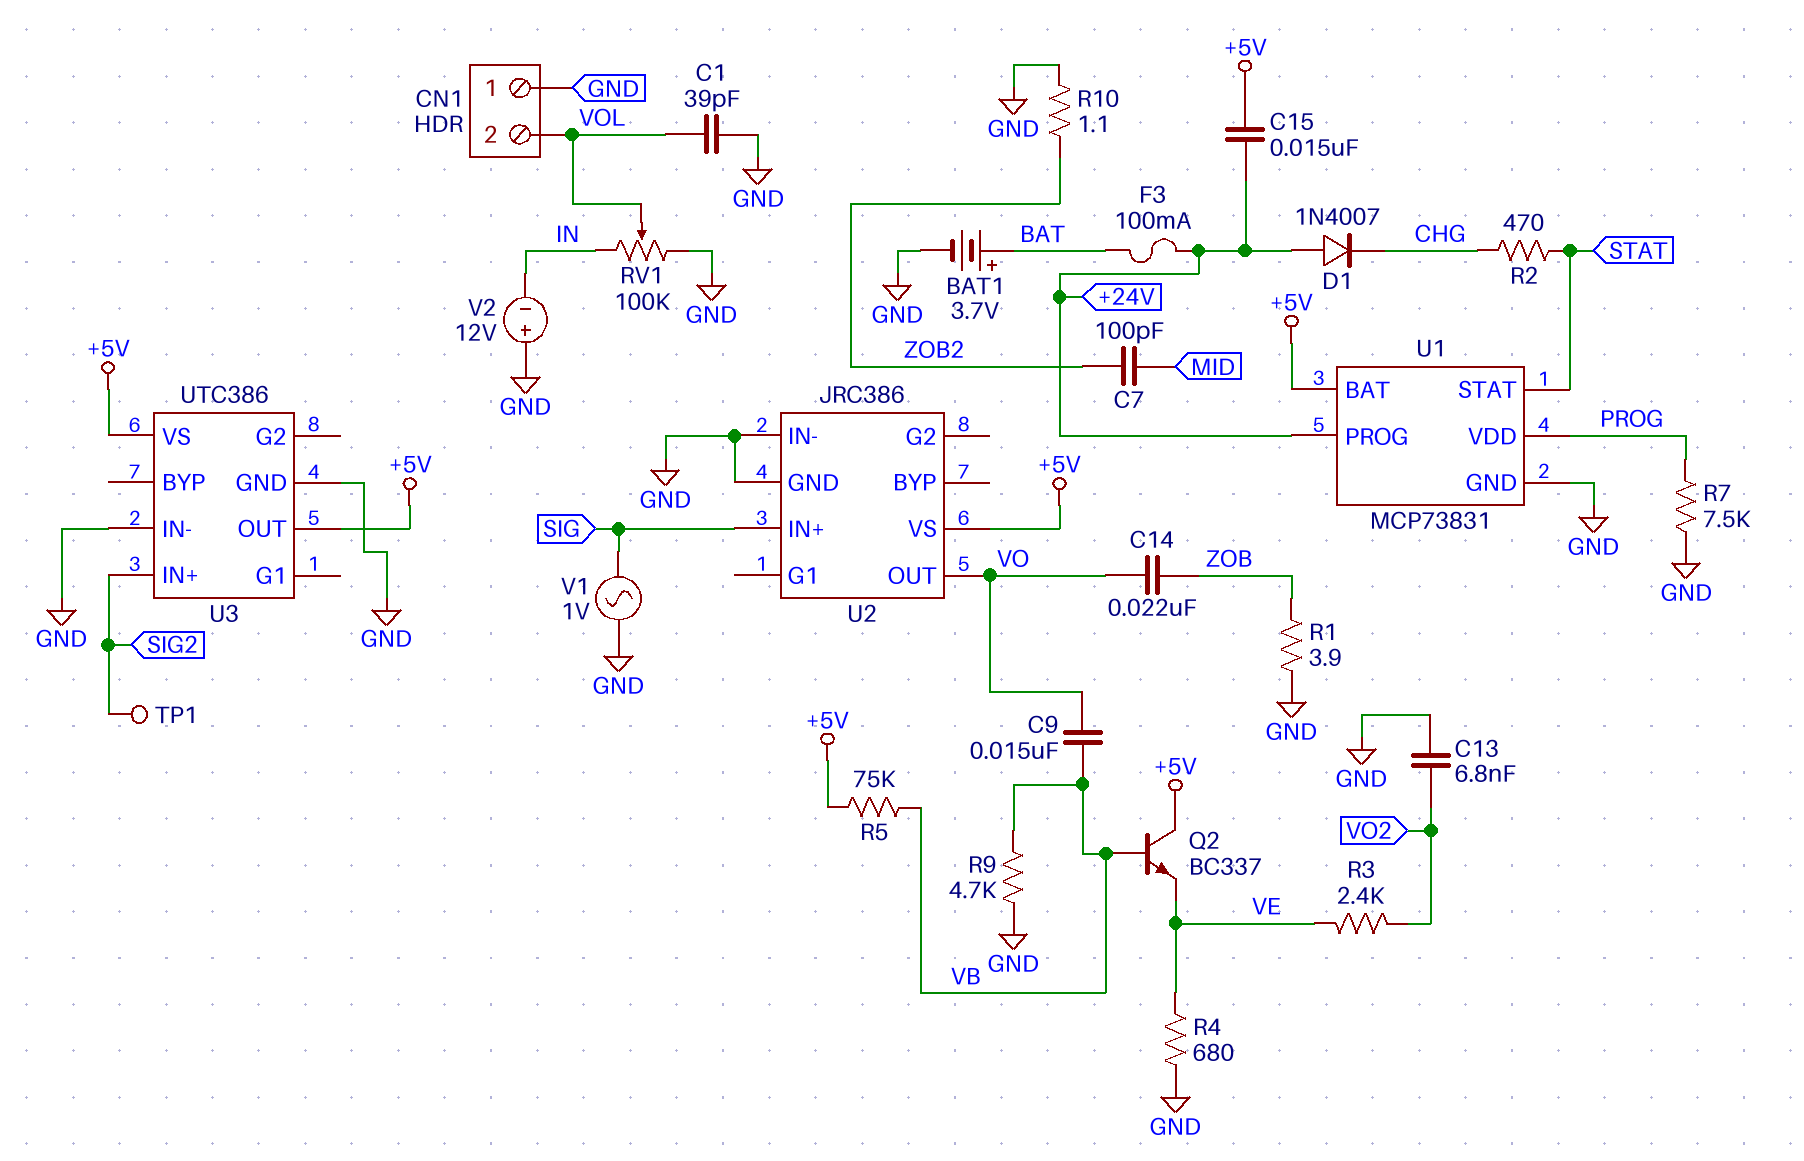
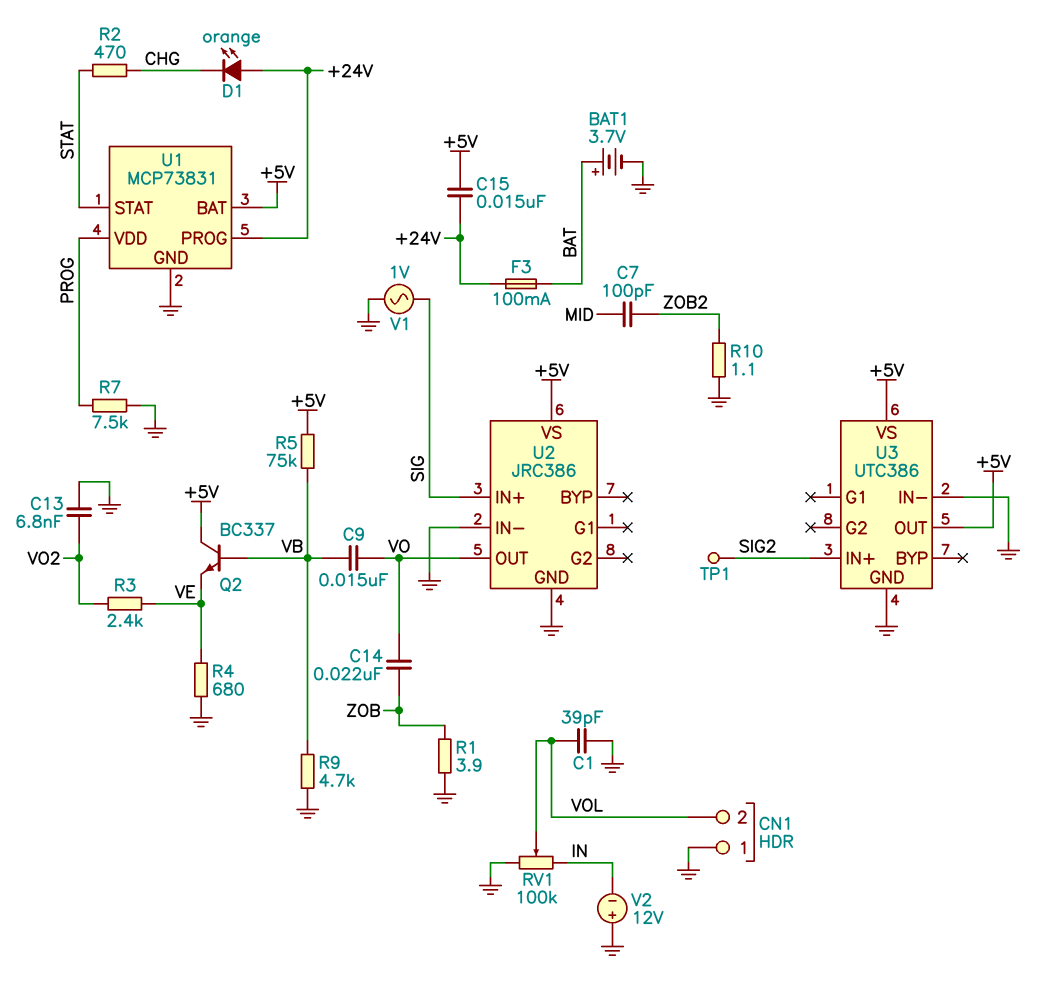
D1: diode 1N4007 (A +24V, K CHG) -> LED orange (A +24V, K CHG)

